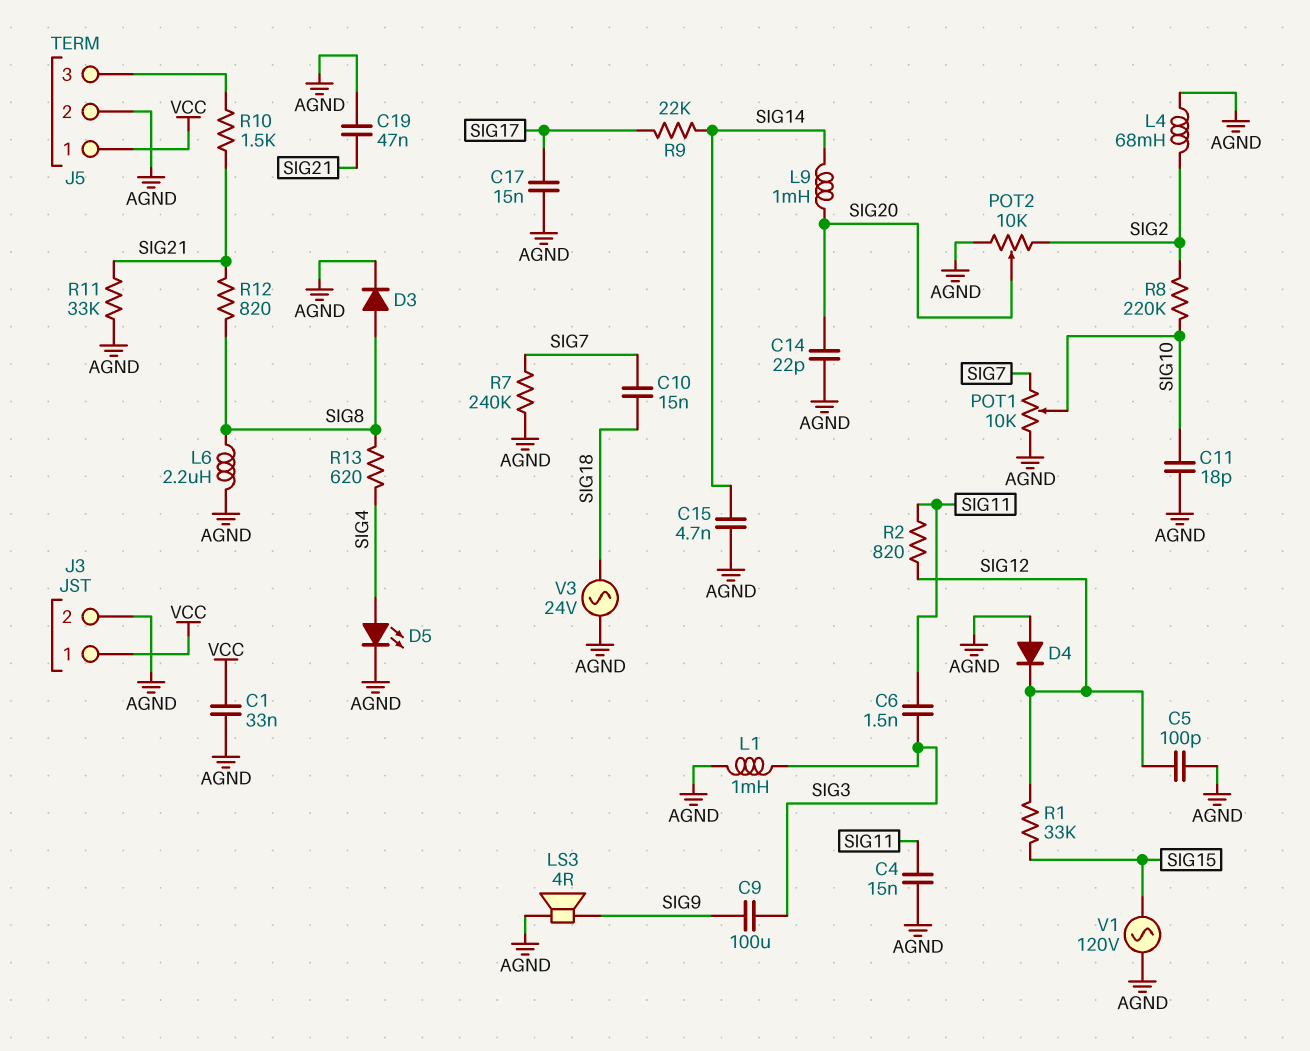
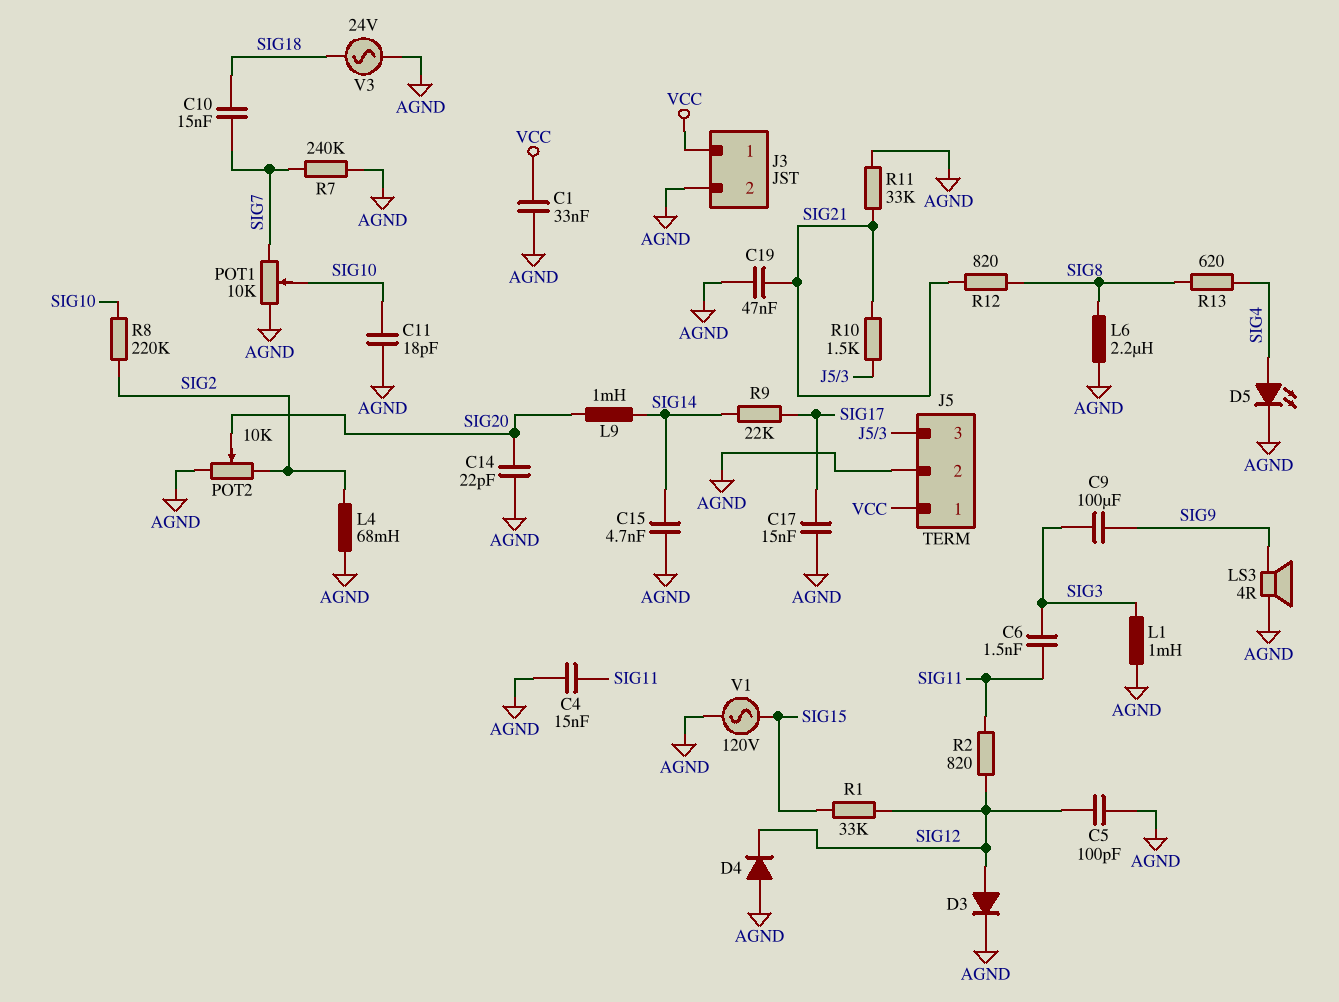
D3: diode (A SIG8, K AGND) -> diode (A SIG12, K AGND)

